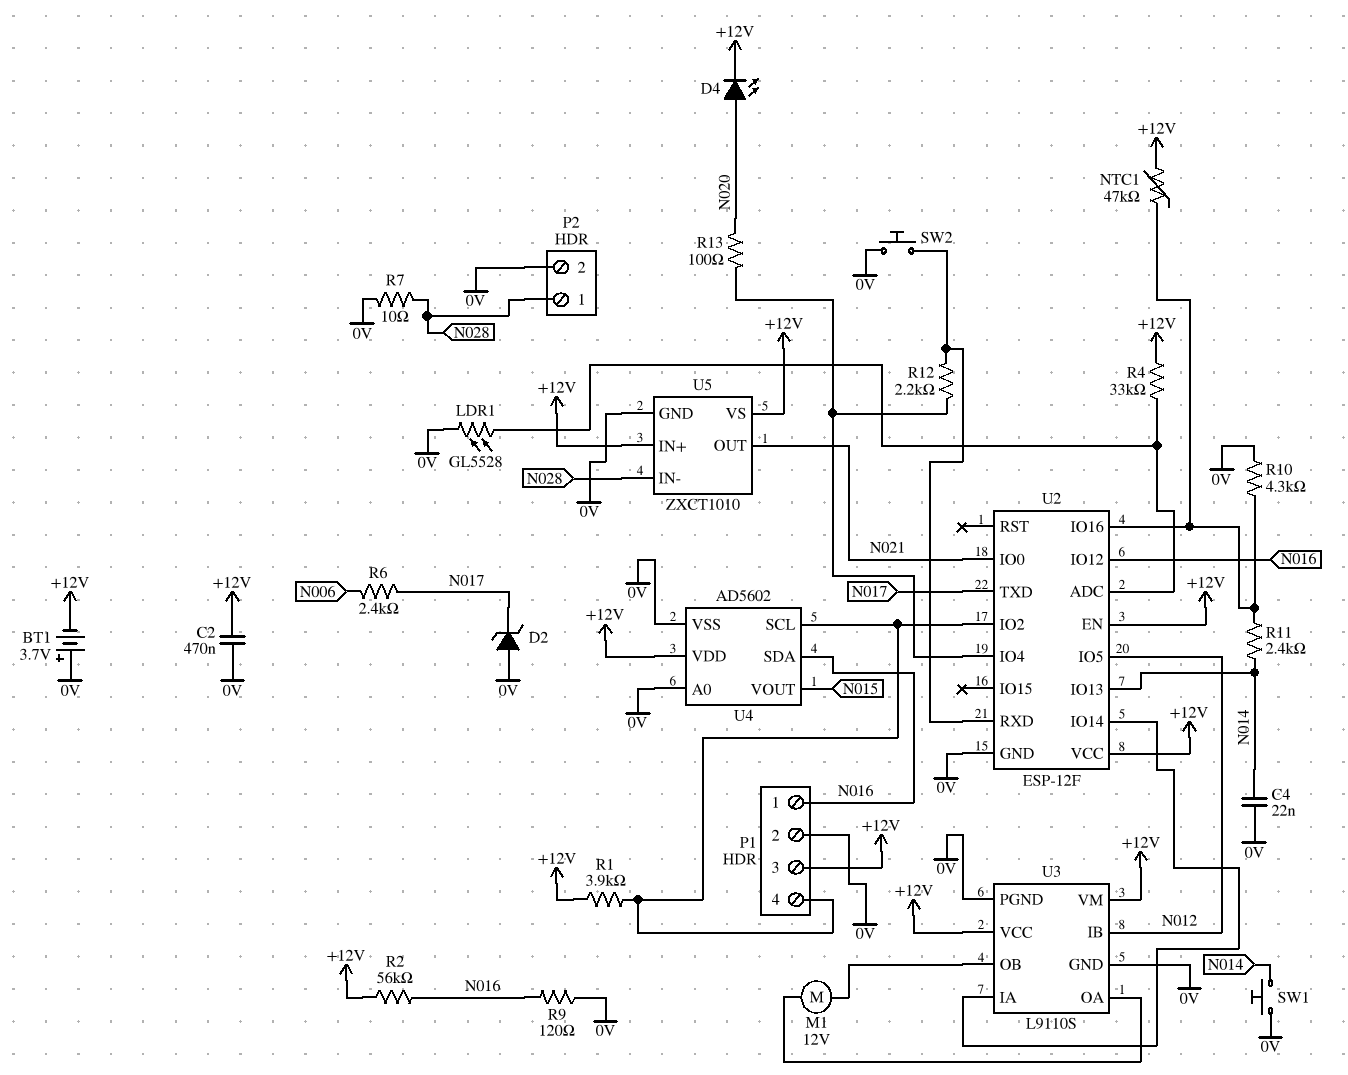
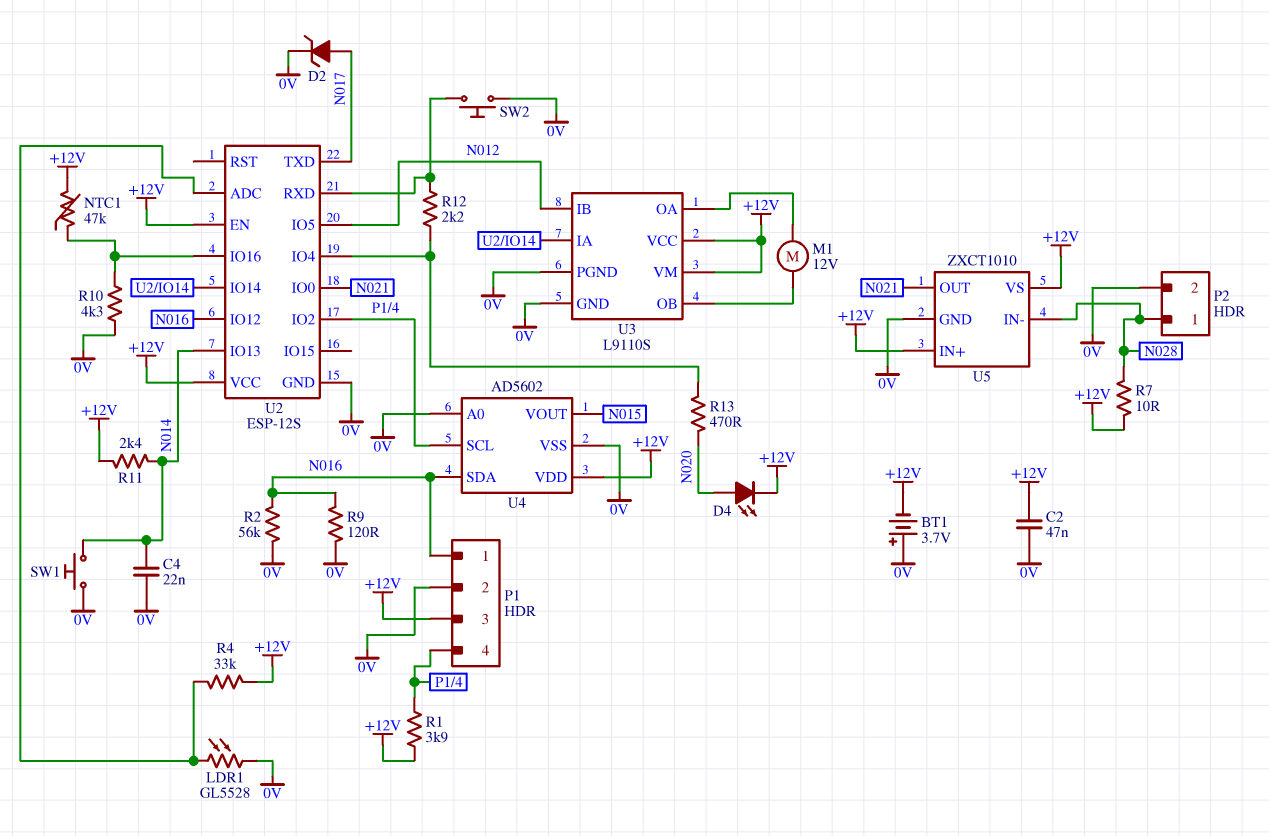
C2: 470nF (+12V, 0V) -> 47nF (+12V, 0V)
D2: zener (A 0V, K N017) -> zener (A N017, K 0V)
R2: 56k (+12V, N016) -> 56k (0V, N016)
R6: 2.4k (N006, N017) -> none
R7: 10 (0V, N028) -> 10 (+12V, N028)
R11: 2.4k (N014, U2/IO16) -> 2.4k (+12V, N014)
R13: 100 (N020, U2/IO4) -> 470 (N020, U2/IO4)
U2: ESP-12F -> ESP-12S

